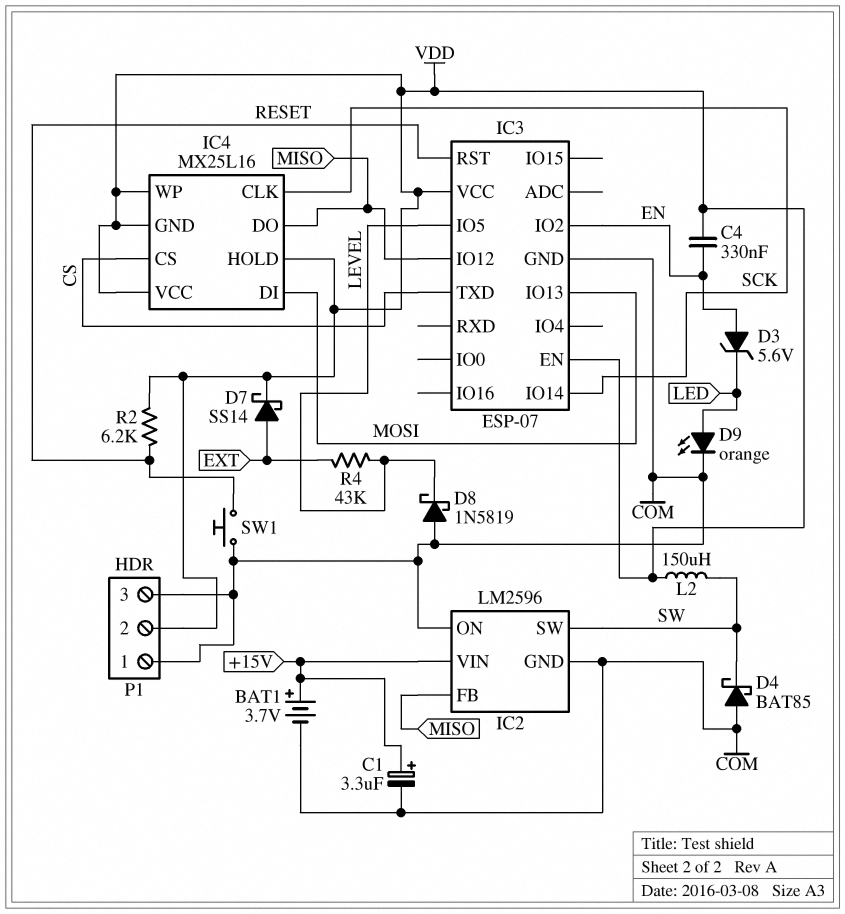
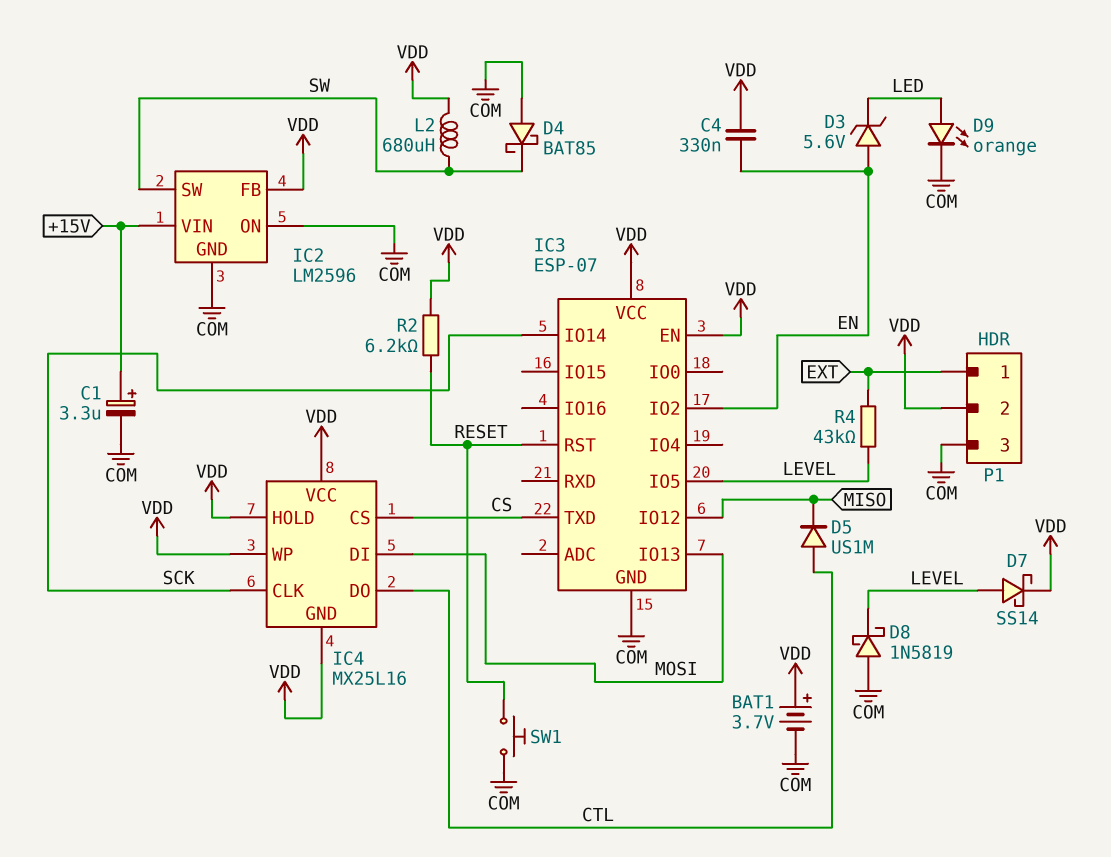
BAT1: 3.7V (plus +15V, minus COM) -> 3.7V (plus VDD, minus COM)
D5: none -> diode US1M (A CTL, K MISO)
D7: schottky SS14 (A EXT, K VDD) -> schottky SS14 (A LEVEL, K VDD)
IC2 pin FB: MISO -> VDD
IC4 pin DO: MISO -> CTL
L2: 150uH (SW, VDD) -> 680uH (SW, VDD)
P1 pin 1: COM -> EXT

